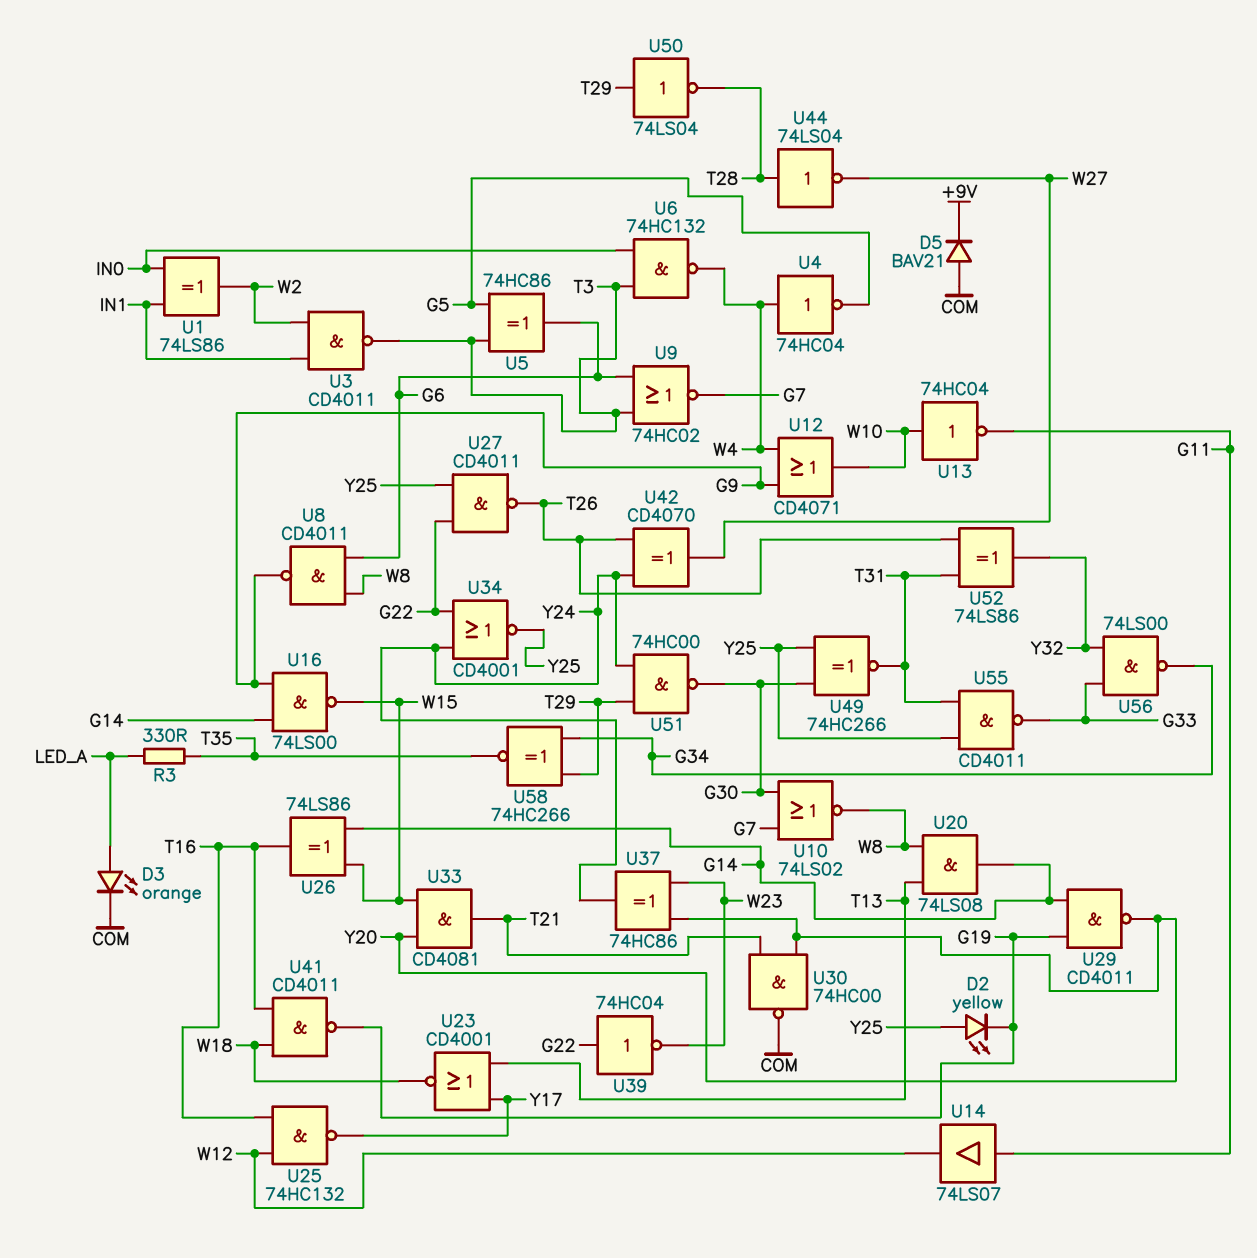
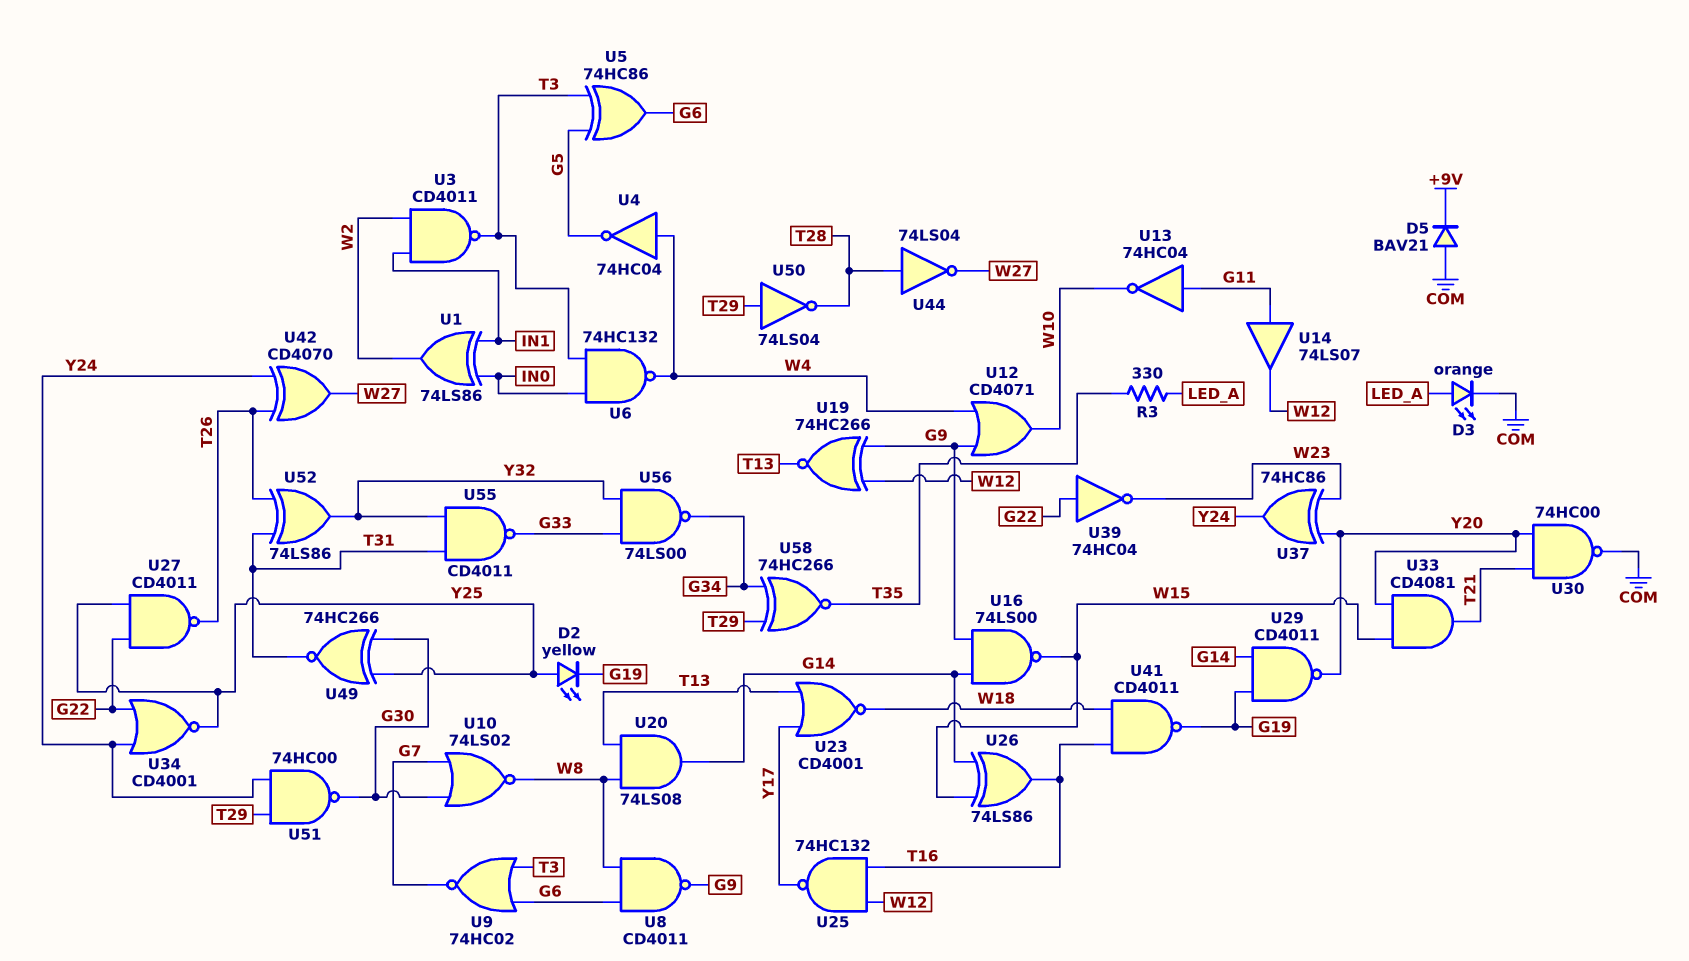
U13: NOT 74HC04 (in W10, out G11) -> NOT 74HC04 (in G11, out W10)
U19: none -> XNOR 74HC266 (in G9, in W12, out T13)
U55: NAND CD4011 (in T31, in Y25, out G33) -> NAND CD4011 (in T31, in Y32, out G33)

